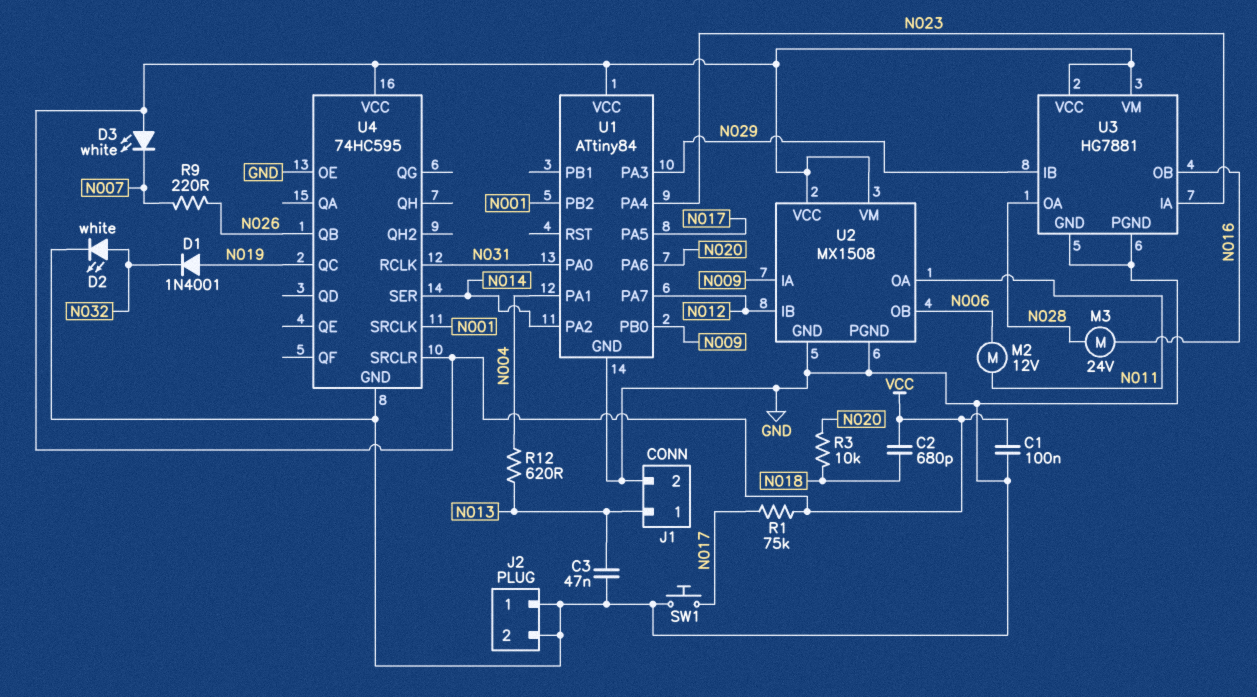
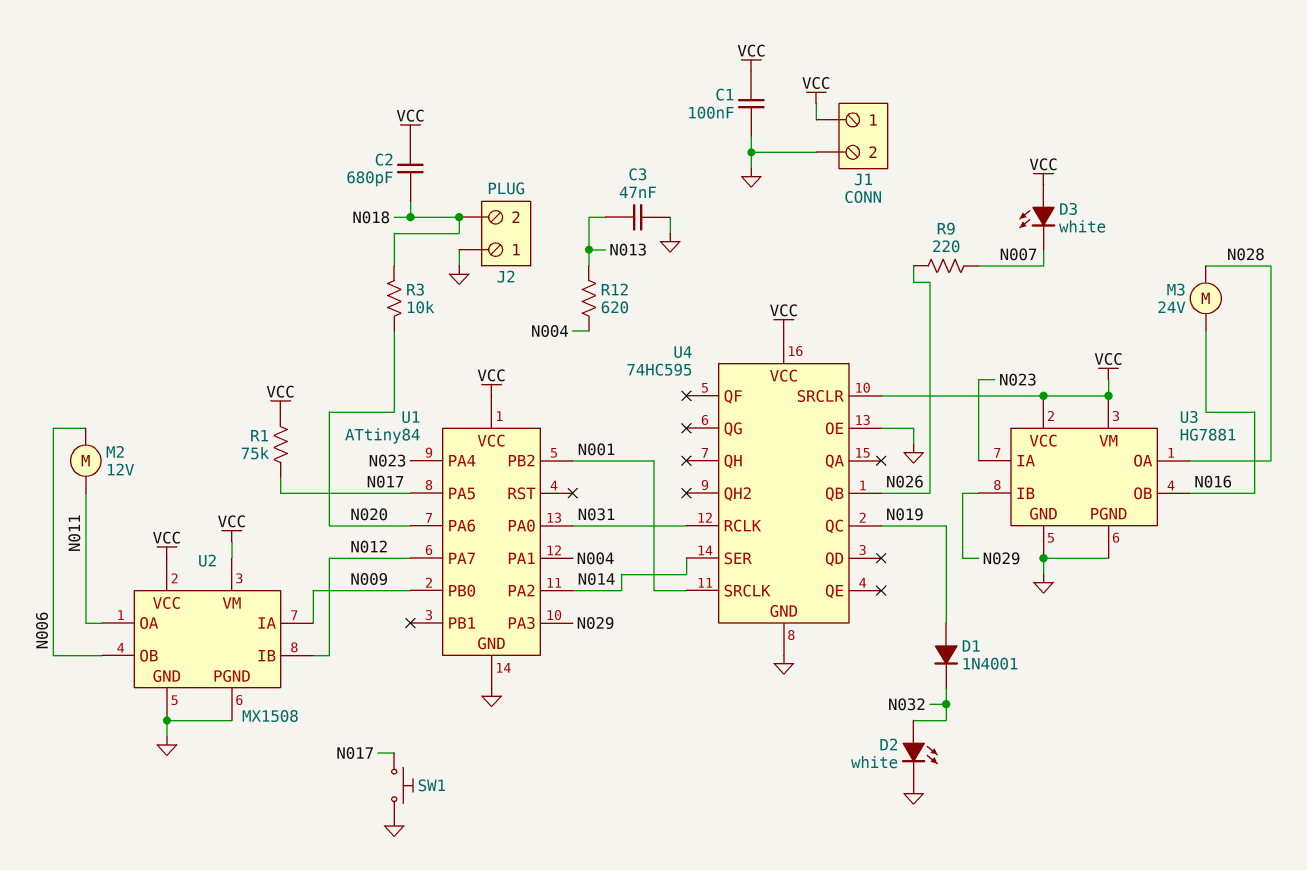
J1 pin 1: N013 -> VCC
J2 pin 2: GND -> N018

